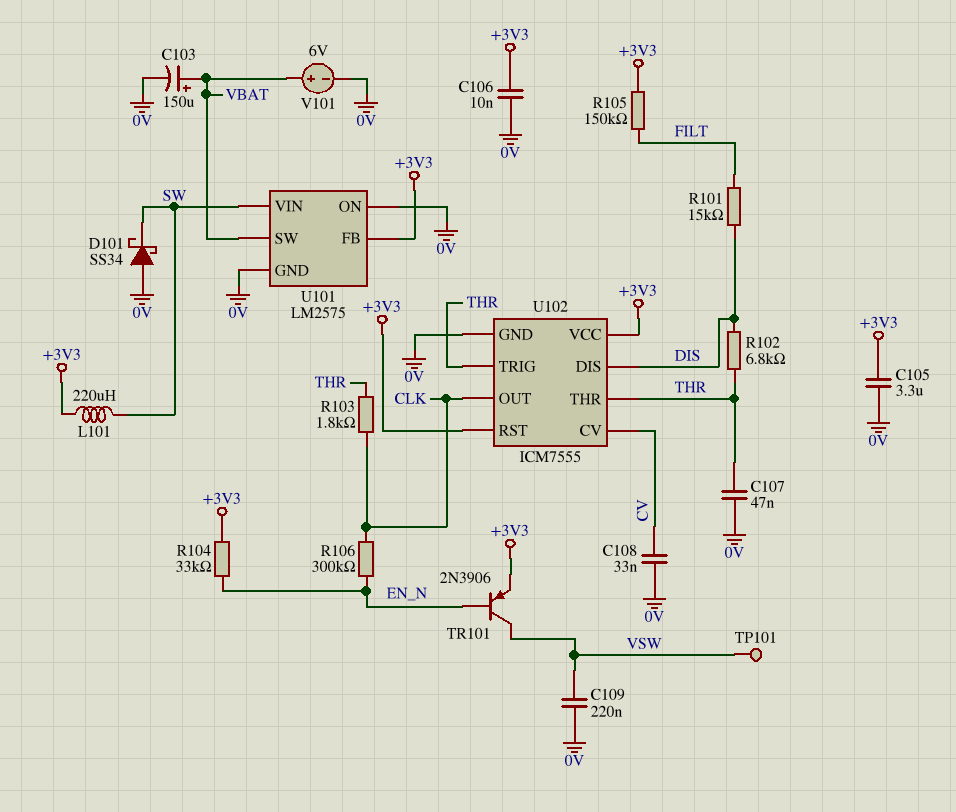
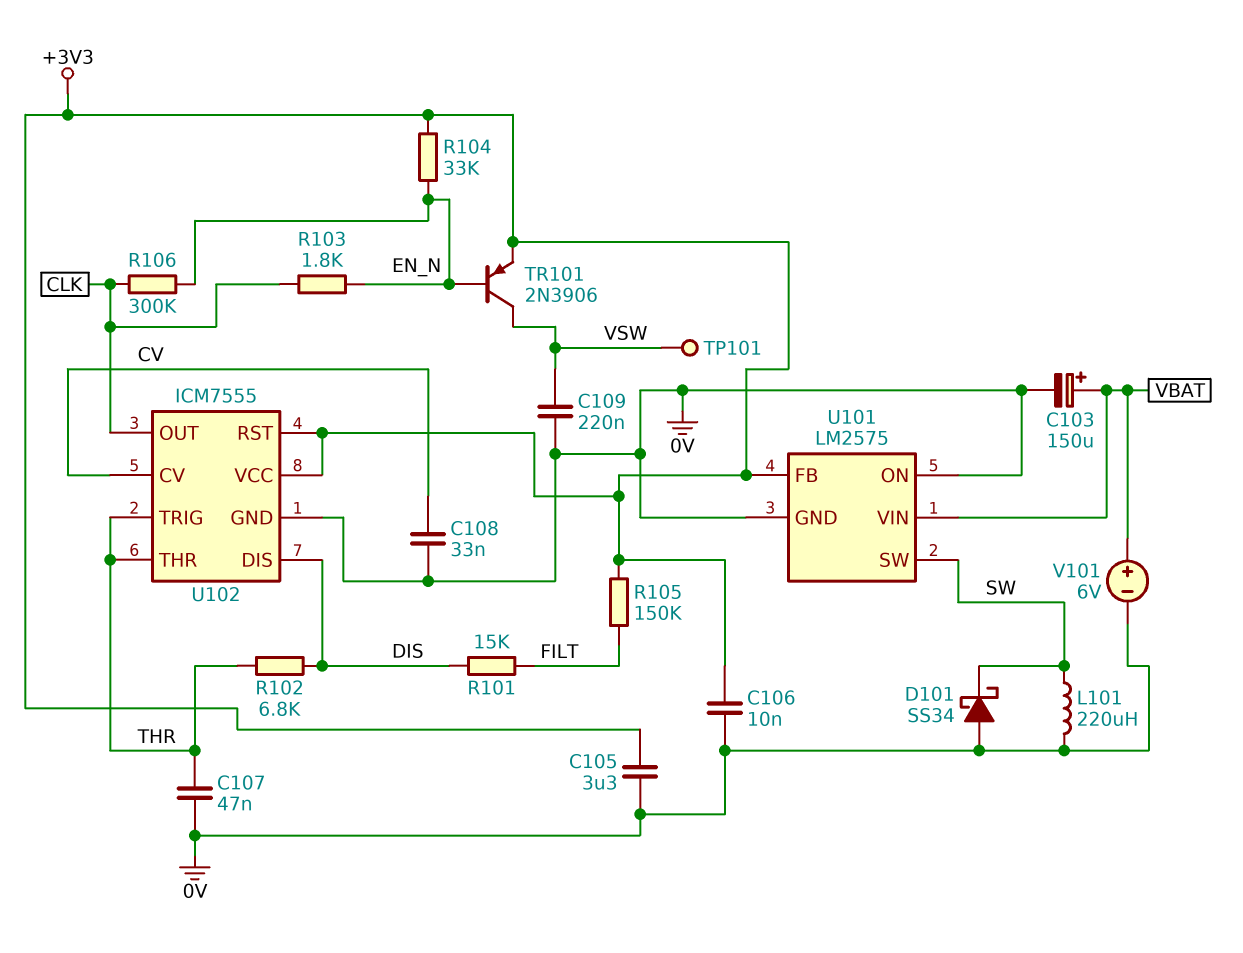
L101: 220uH (+3V3, SW) -> 220uH (0V, SW)
R103: 1.8k (CLK, THR) -> 1.8k (CLK, EN_N)
U101 pin SW: VBAT -> SW
U101 pin VIN: SW -> VBAT

